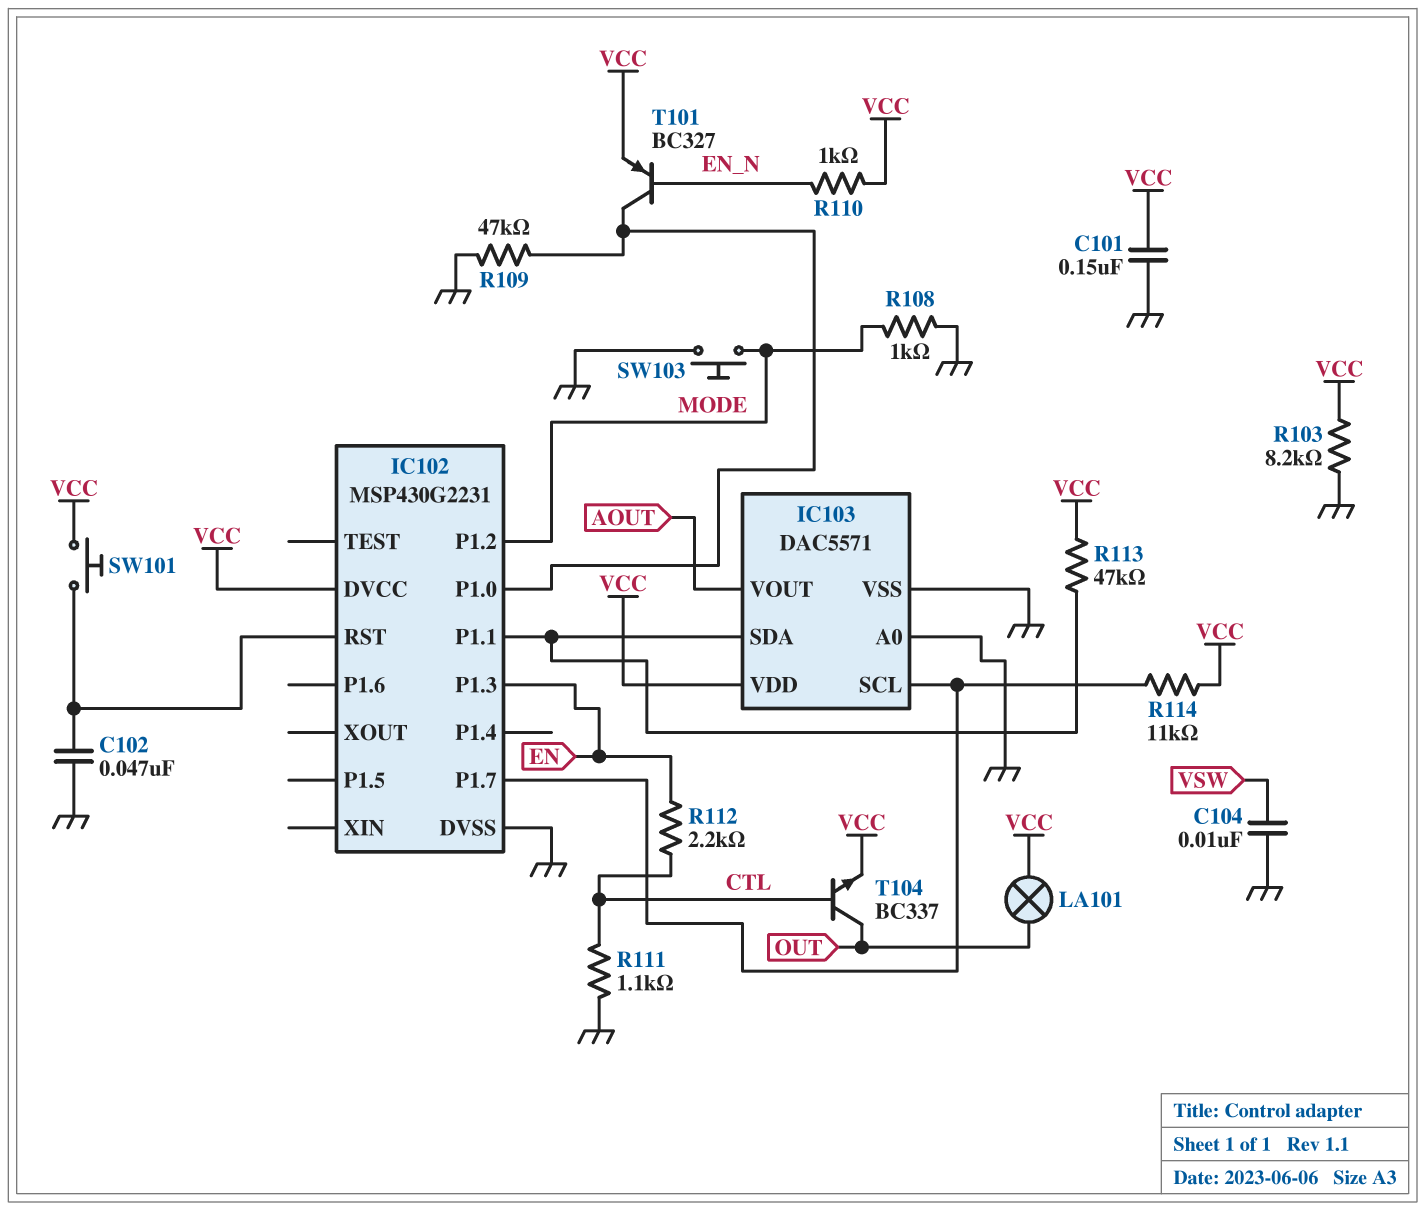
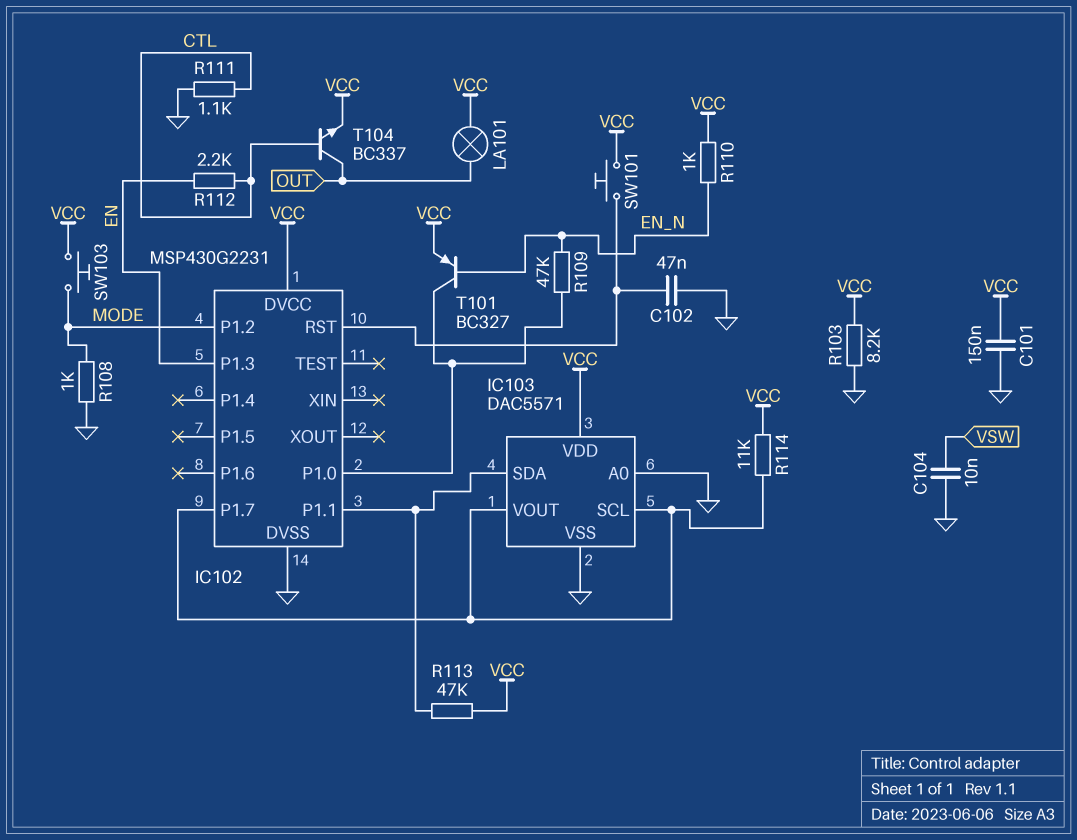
IC103 pin VOUT: AOUT -> IC102/P1.7
R109: 47k (GND, IC102/P1.0) -> 47k (EN_N, IC102/P1.0)
SW103: button (GND, MODE) -> button (MODE, VCC)

